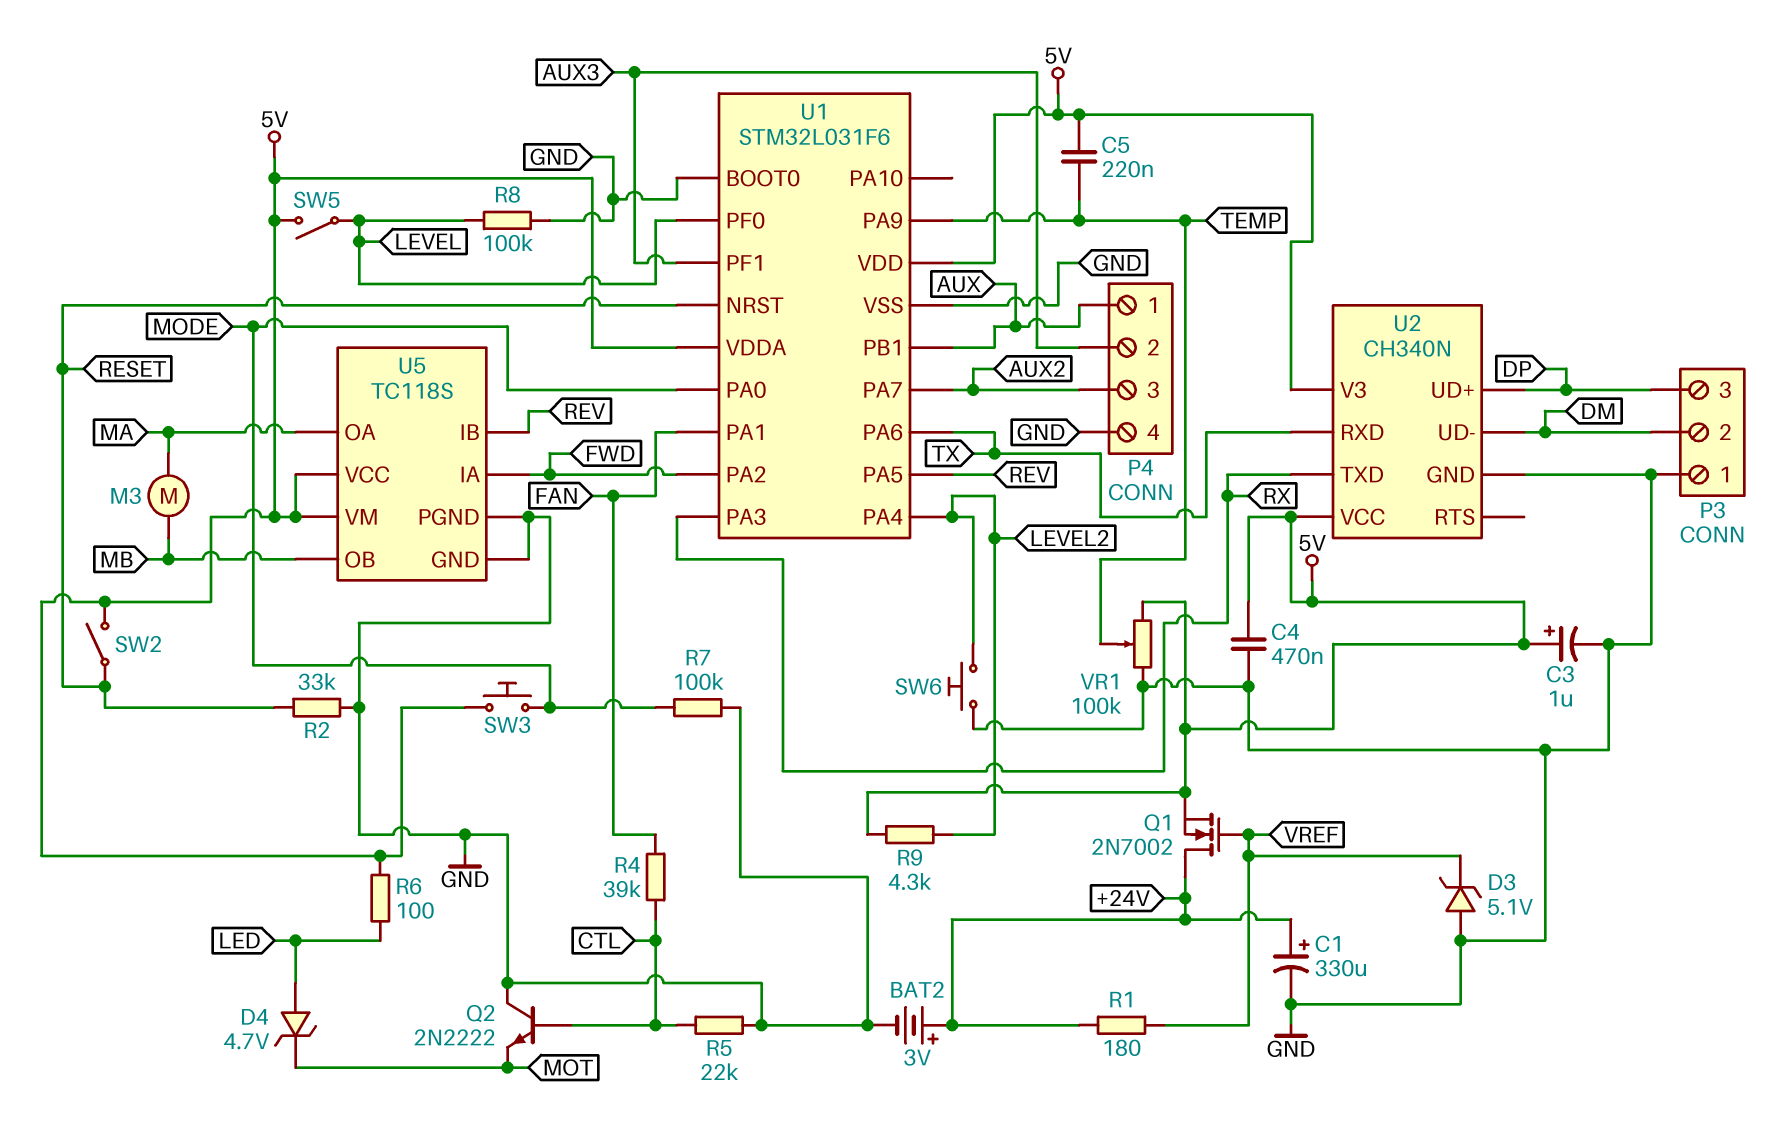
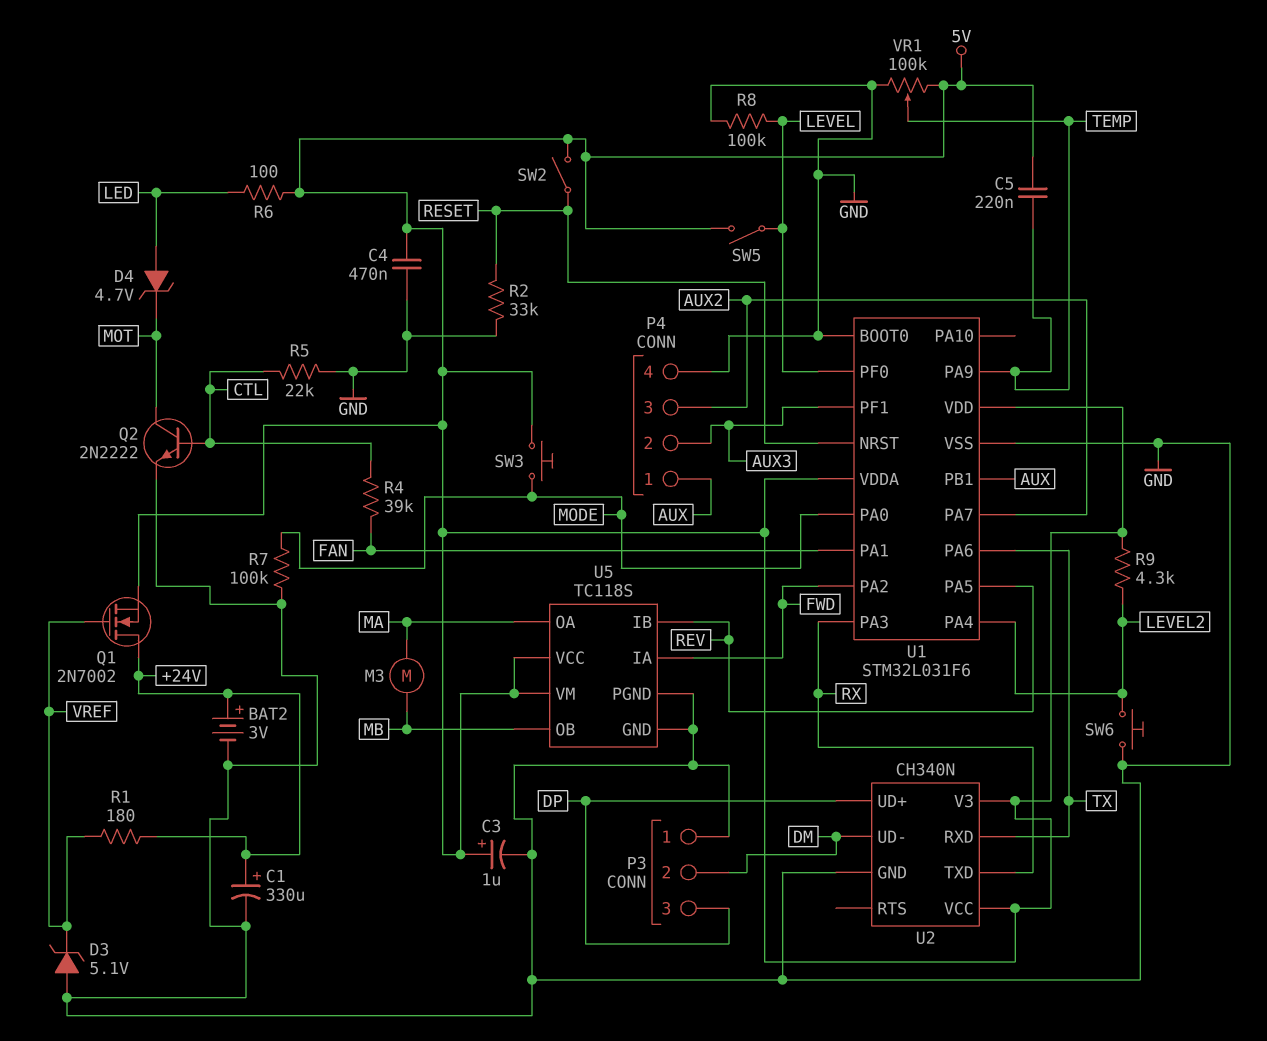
Q2: NPN 2N2222 (B CTL, C GND, E MOT) -> NPN 2N2222 (B CTL, C MOT, E GND)

